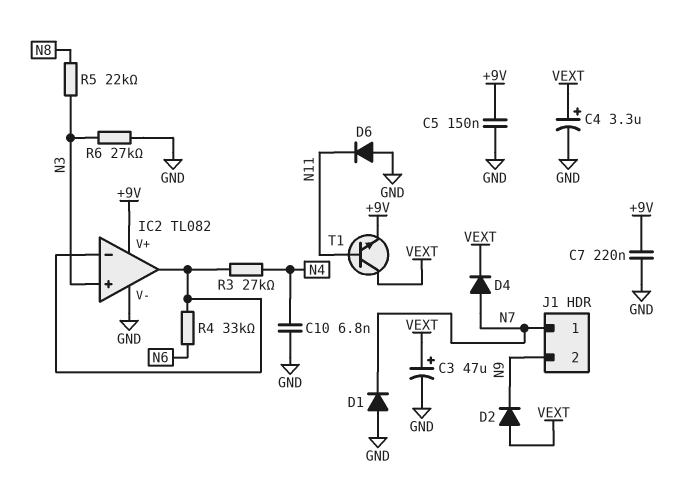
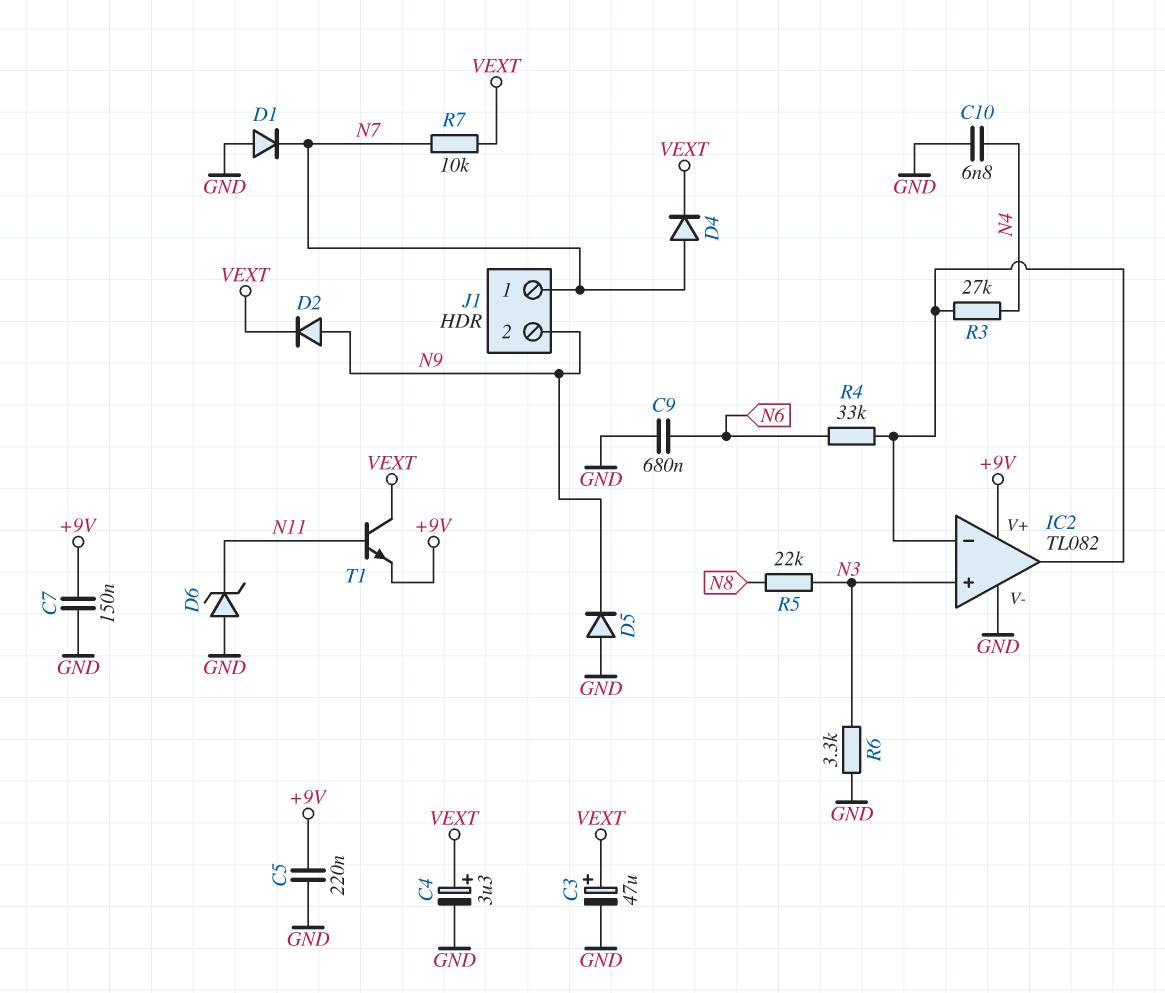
C5: 150nF (+9V, GND) -> 220nF (+9V, GND)
C7: 220nF (+9V, GND) -> 150nF (+9V, GND)
C9: none -> 680nF (GND, N6)
D2: diode (A VEXT, K N9) -> diode (A N9, K VEXT)
D5: none -> diode (A GND, K N9)
D6: diode (A GND, K N11) -> zener (A GND, K N11)
R6: 27k (GND, N3) -> 3.3k (GND, N3)
R7: none -> 10k (N7, VEXT)

